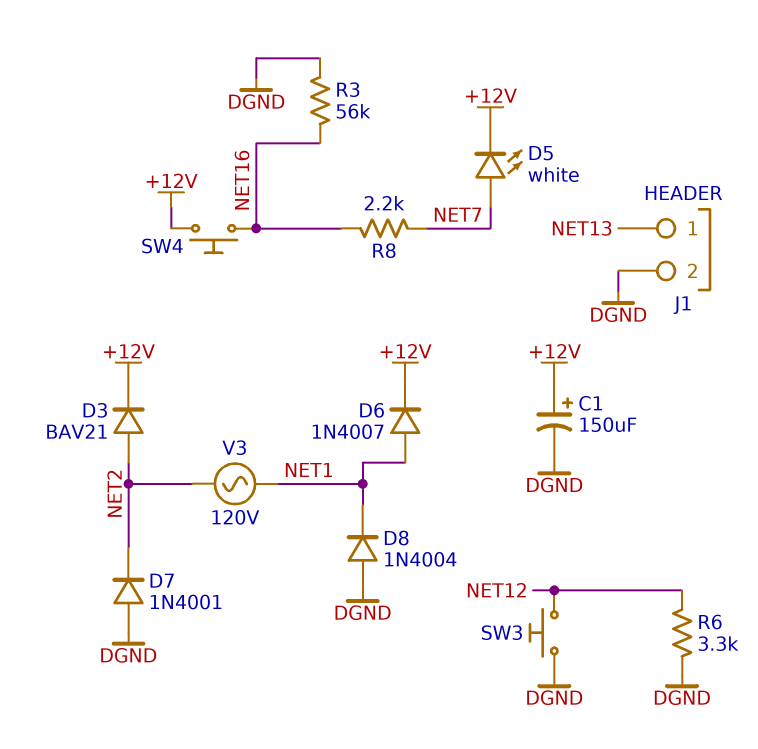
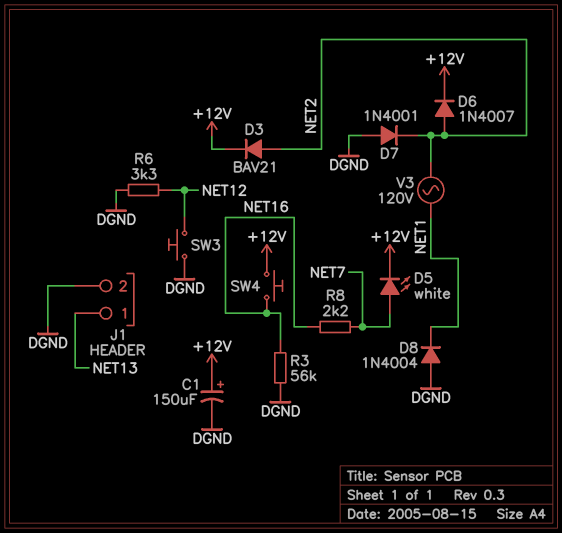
D6: diode 1N4007 (A NET1, K +12V) -> diode 1N4007 (A NET2, K +12V)

